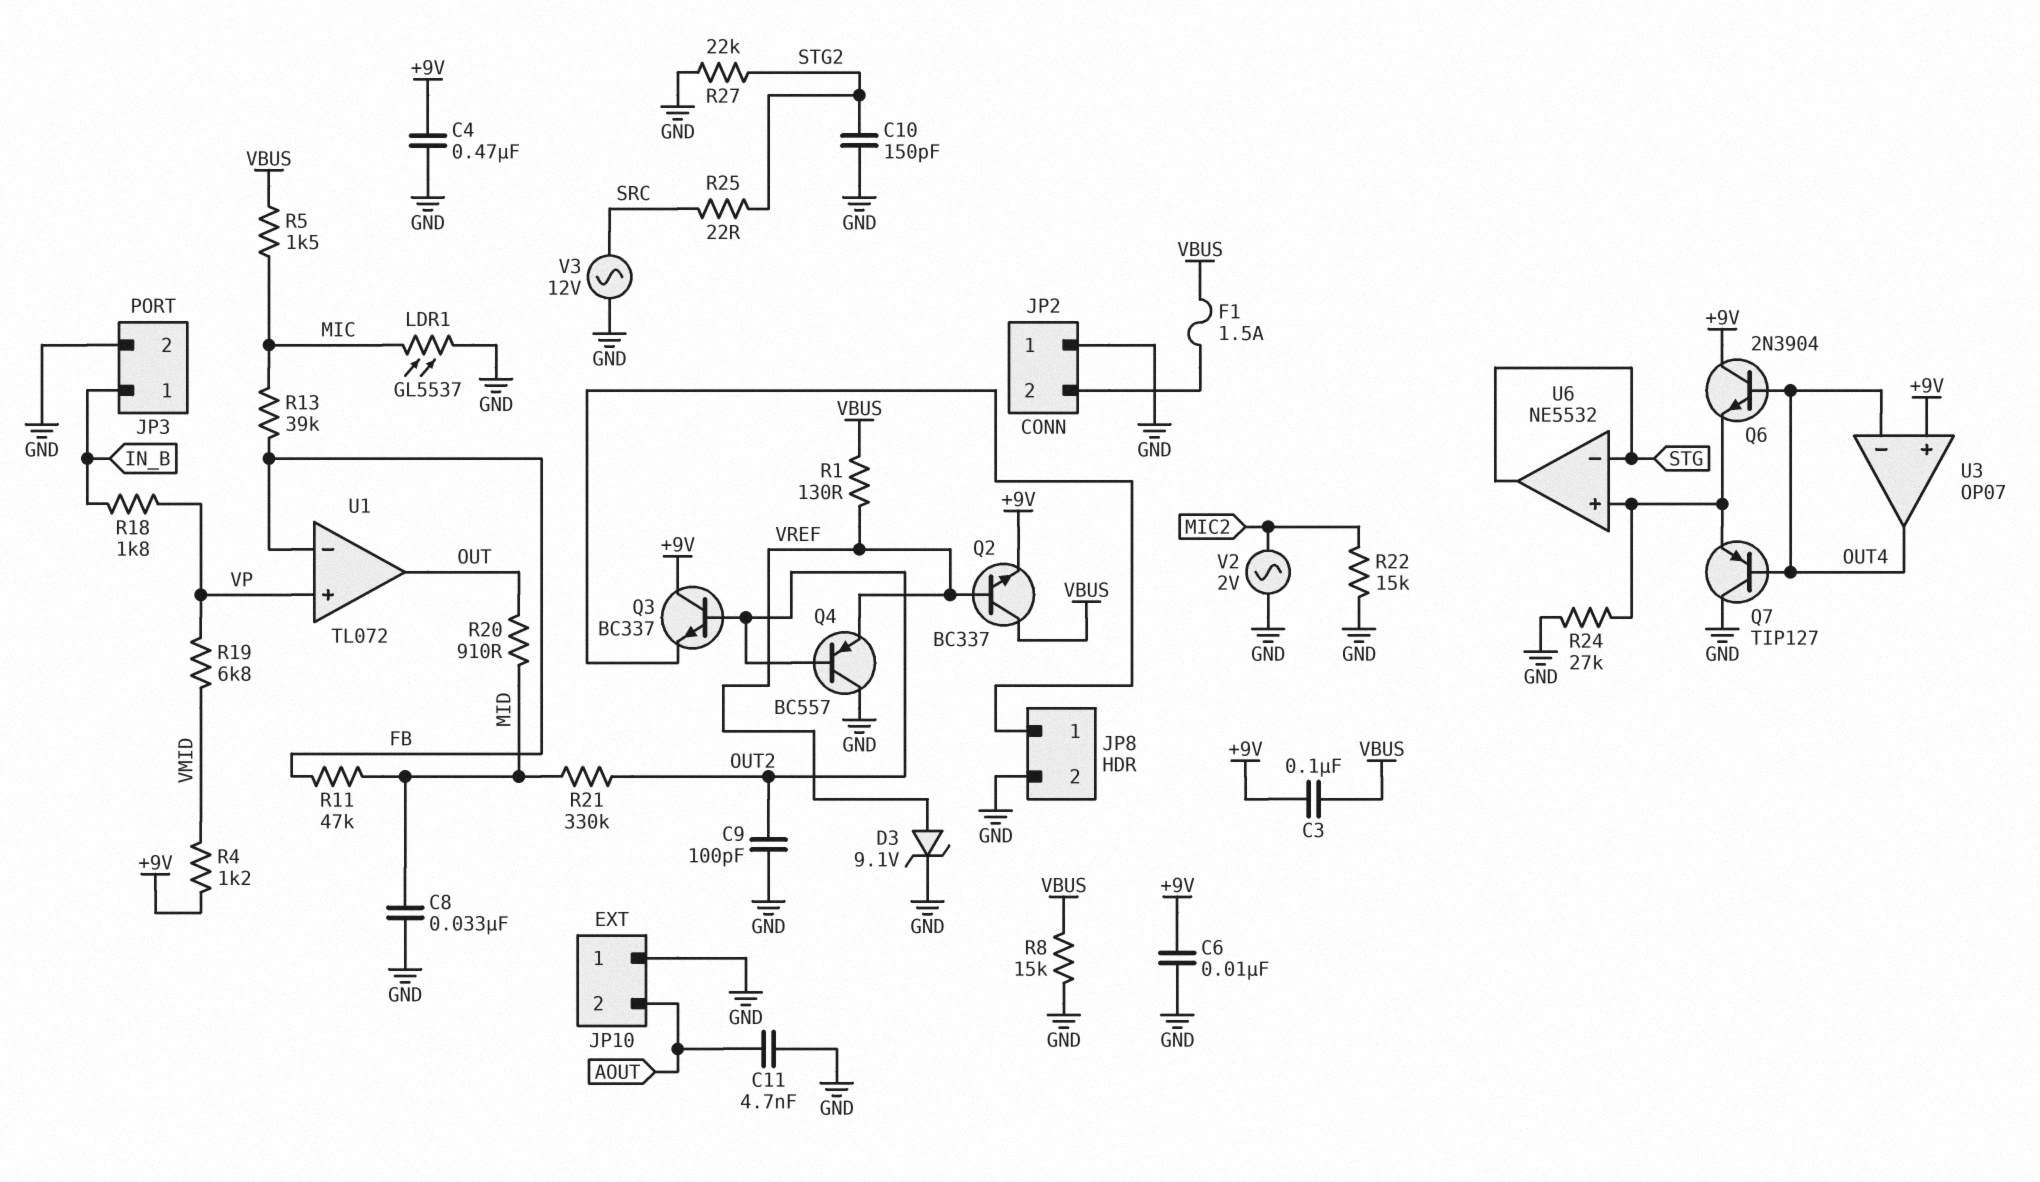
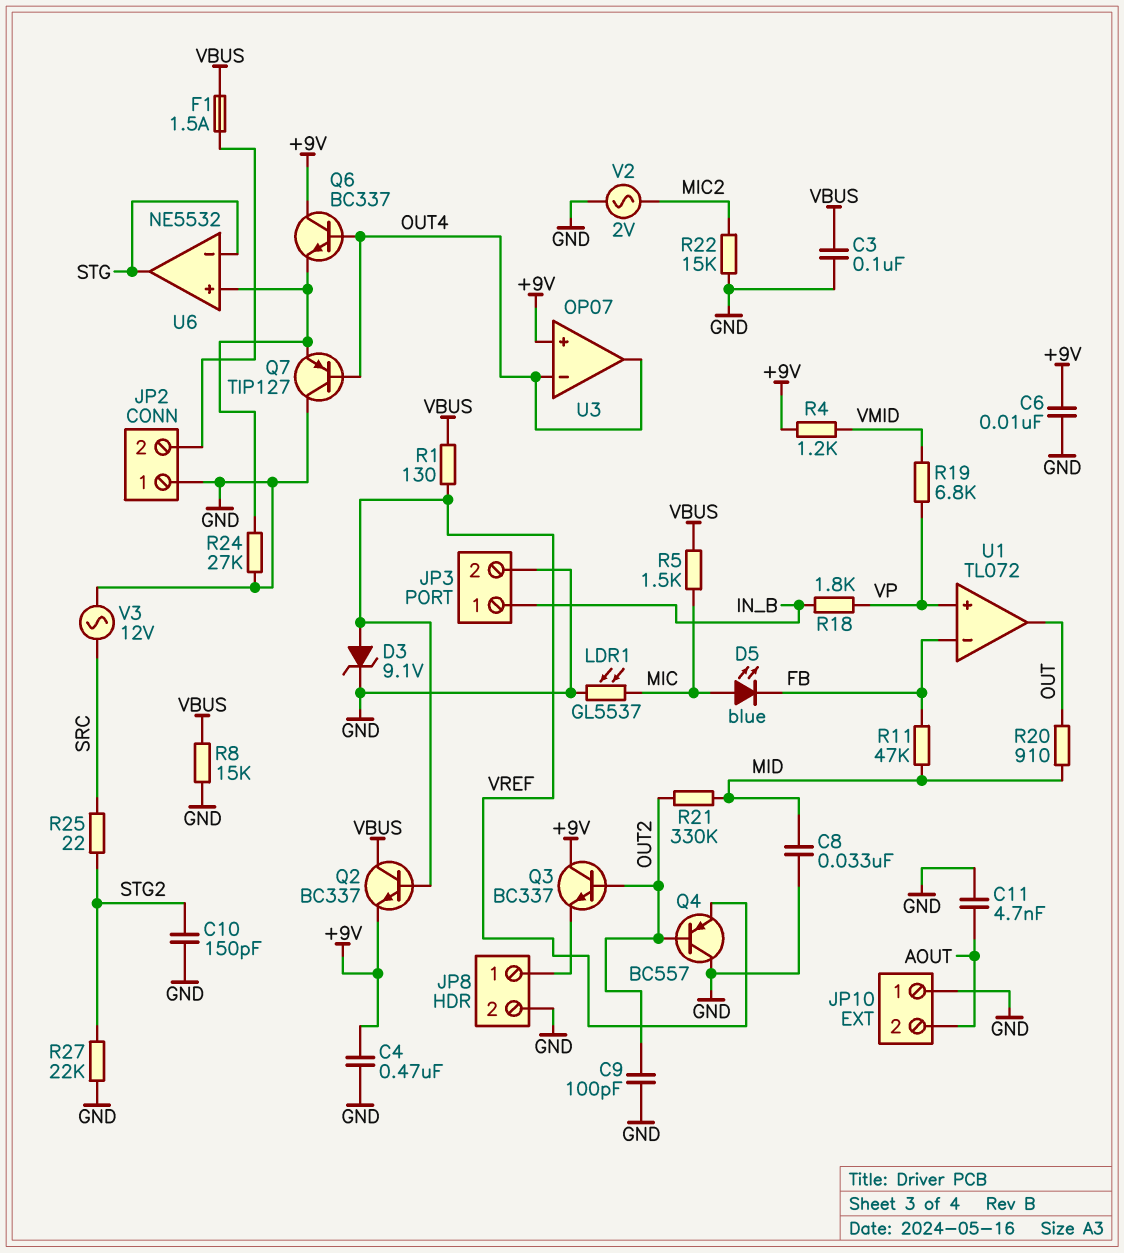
C3: 100nF (+9V, VBUS) -> 100nF (GND, VBUS)
D5: none -> LED blue (A MIC, K FB)
Q6: NPN 2N3904 (B OUT4, C +9V, E U6/in+) -> NPN BC337 (B OUT4, C +9V, E U6/in+)
R13: 39k (FB, MIC) -> none

